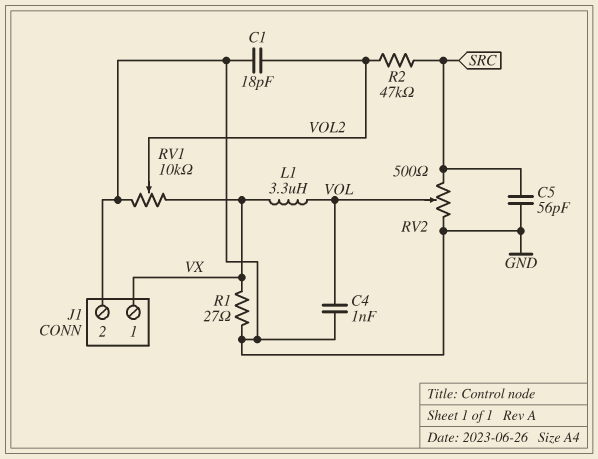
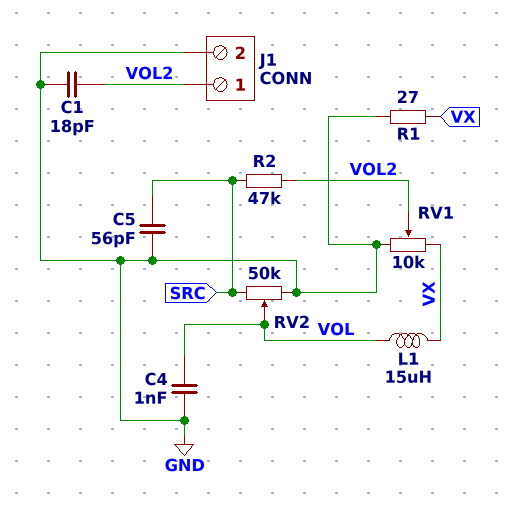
J1 pin 1: VX -> VOL2
L1: 3.3uH (VOL, VX) -> 15uH (VOL, VX)
RV2: 500 (GND, SRC, wiper VOL) -> 50k (GND, SRC, wiper VOL)

